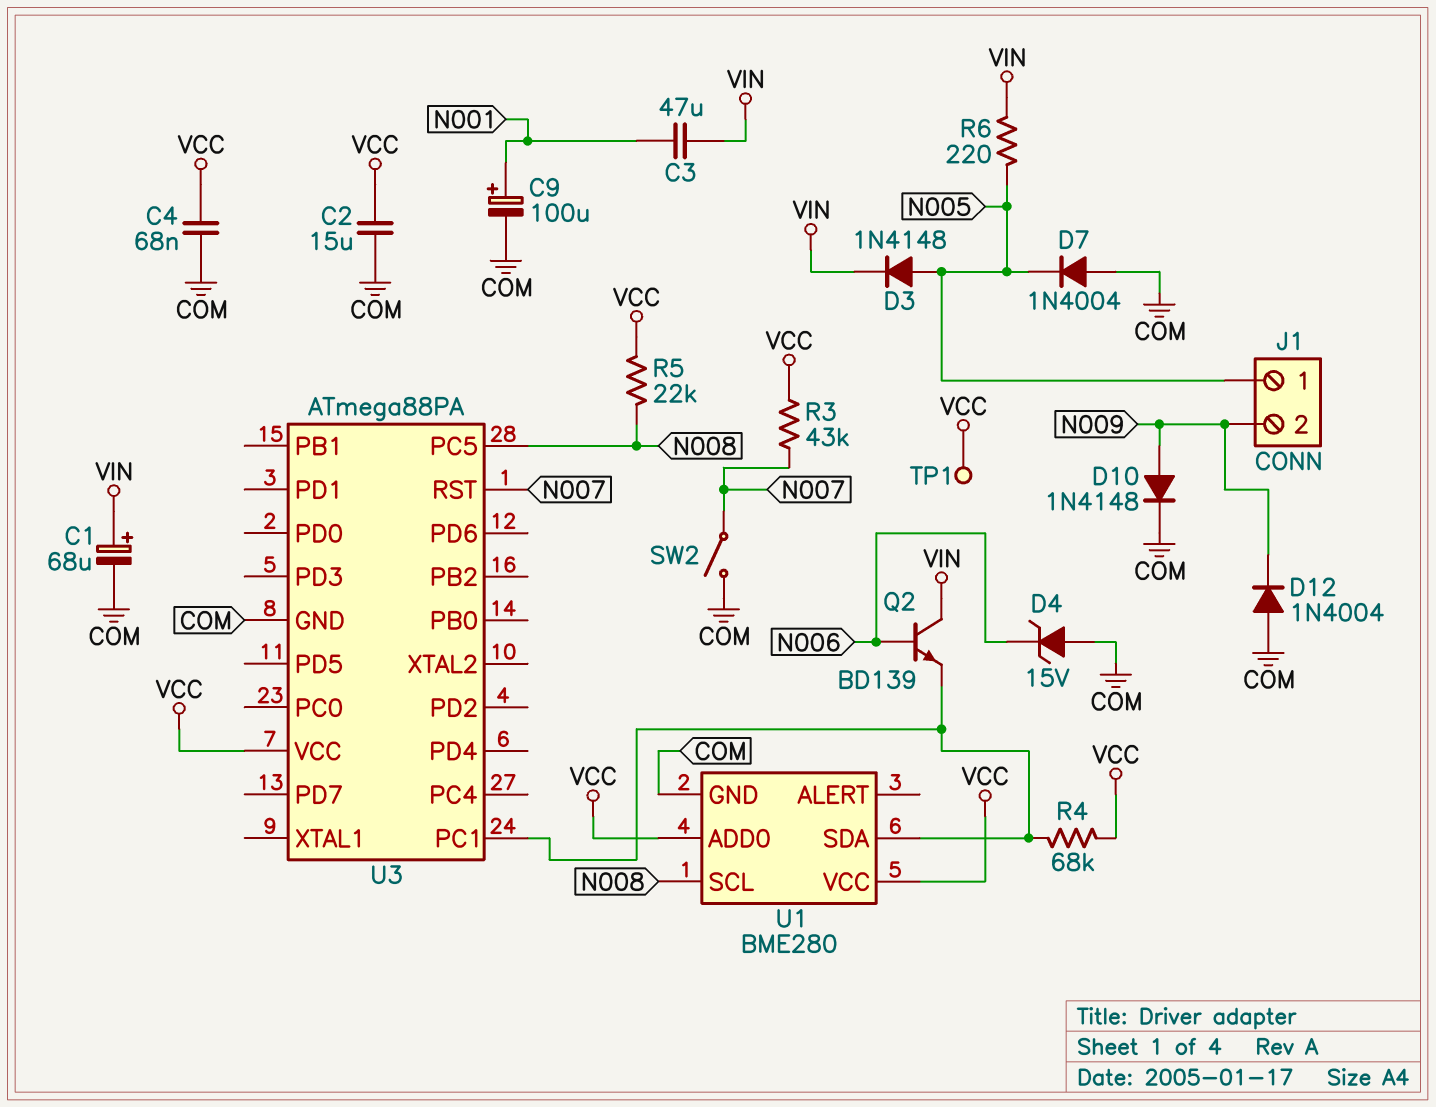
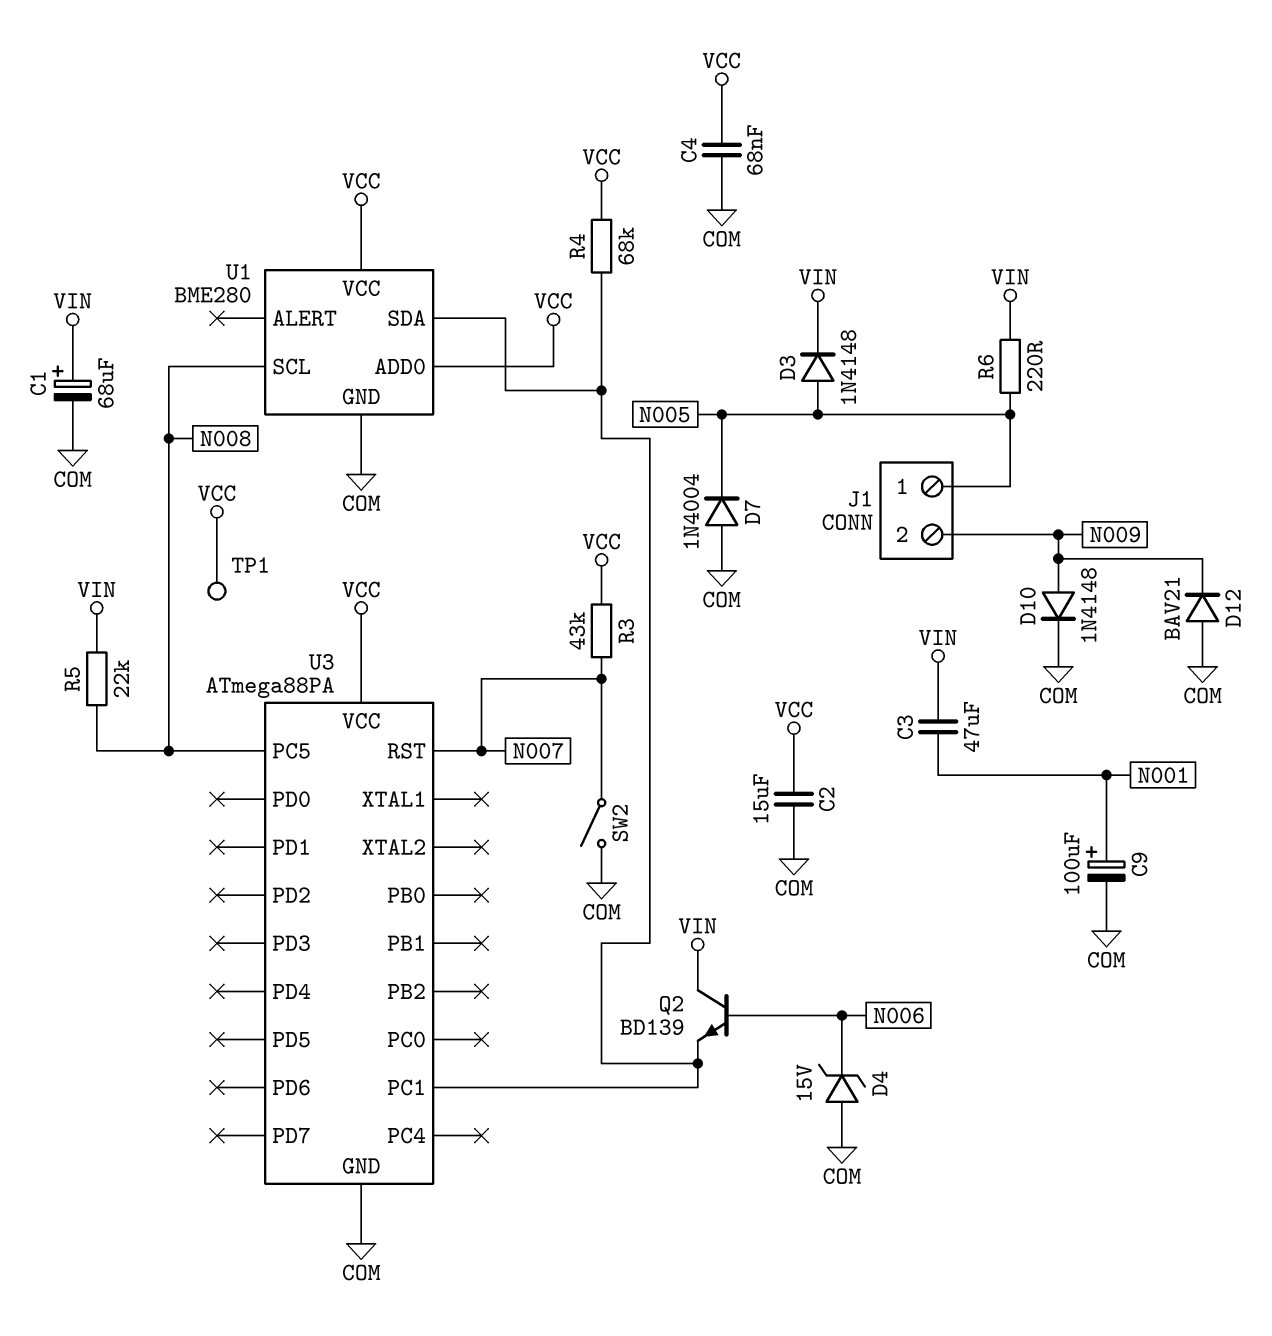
D12: diode 1N4004 (A COM, K N009) -> diode BAV21 (A COM, K N009)
R5: 22k (N008, VCC) -> 22k (N008, VIN)

